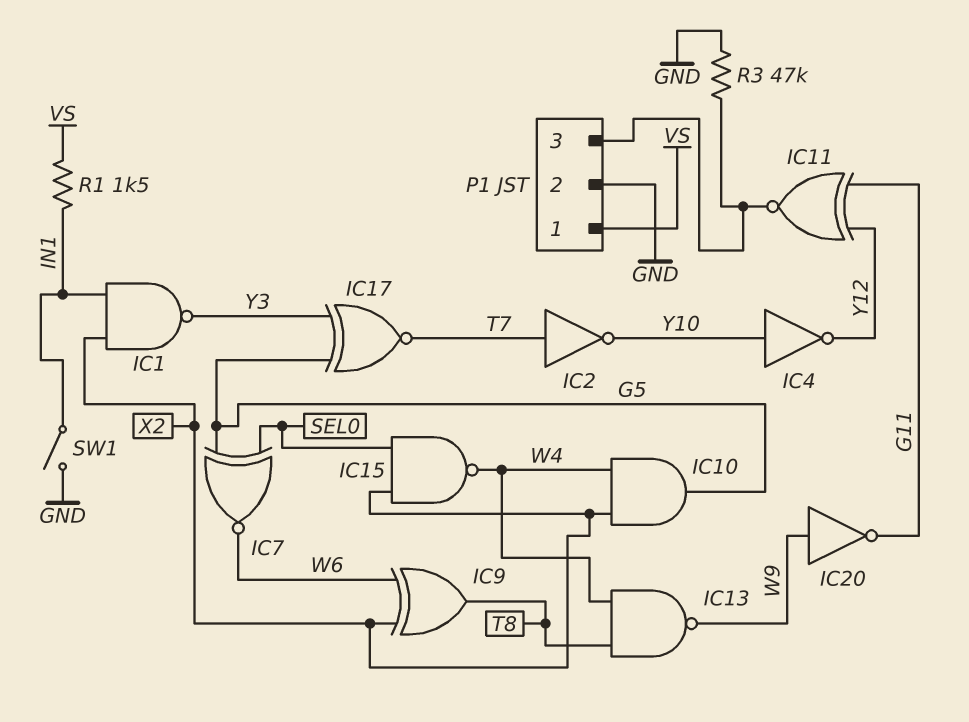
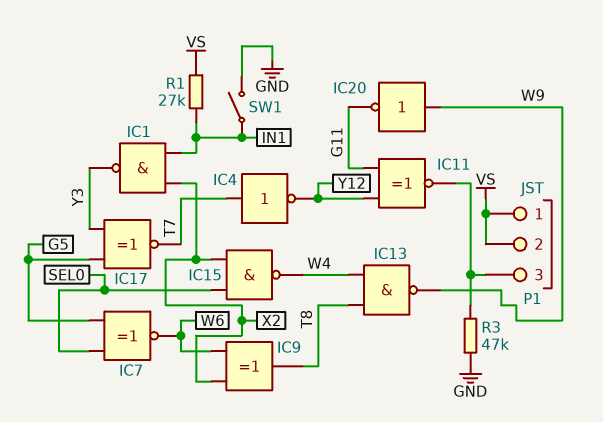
IC2: NOT (in T7, out Y10) -> none
IC4: NOT (in Y10, out Y12) -> NOT (in T7, out Y12)
IC10: AND (in W4, in X2, out G5) -> none
P1 pin 2: GND -> VS
R1: 1.5k (IN1, VS) -> 27k (IN1, VS)

